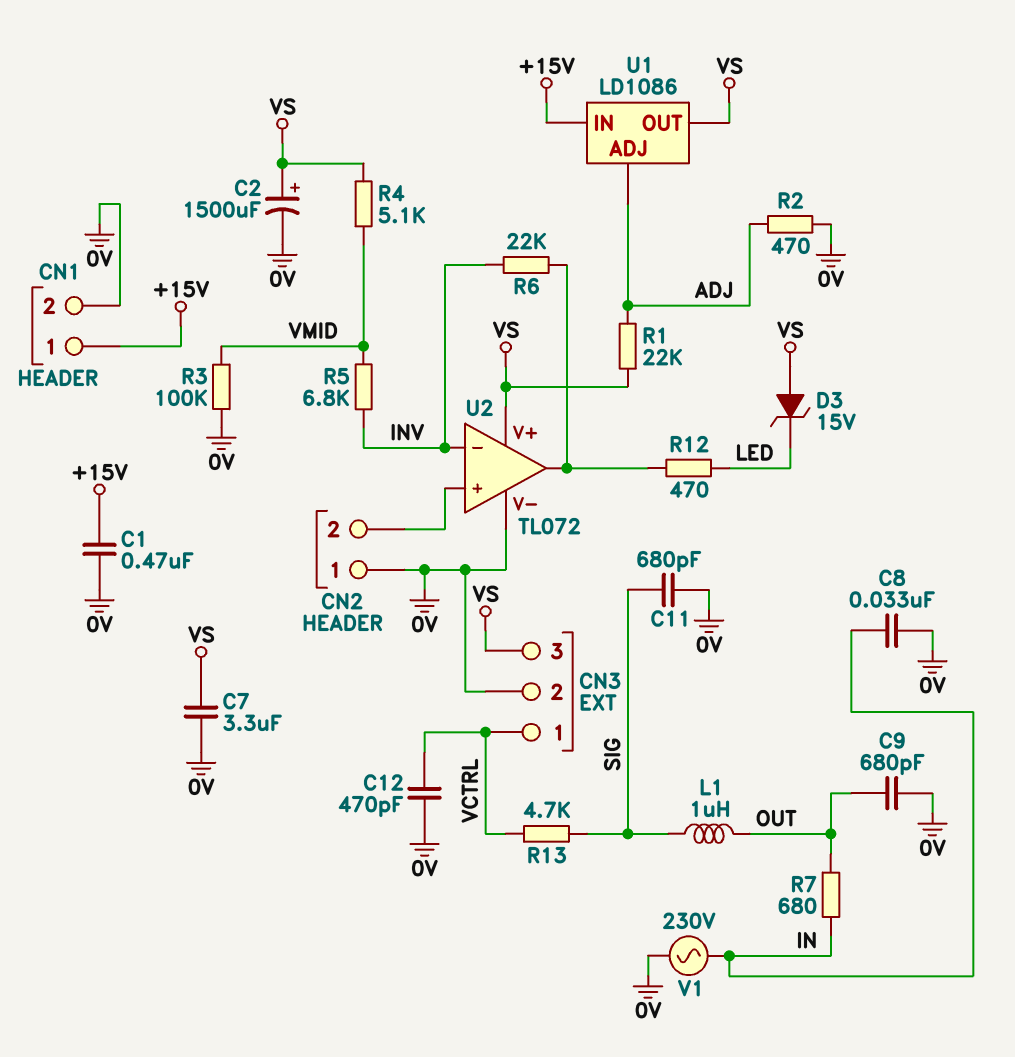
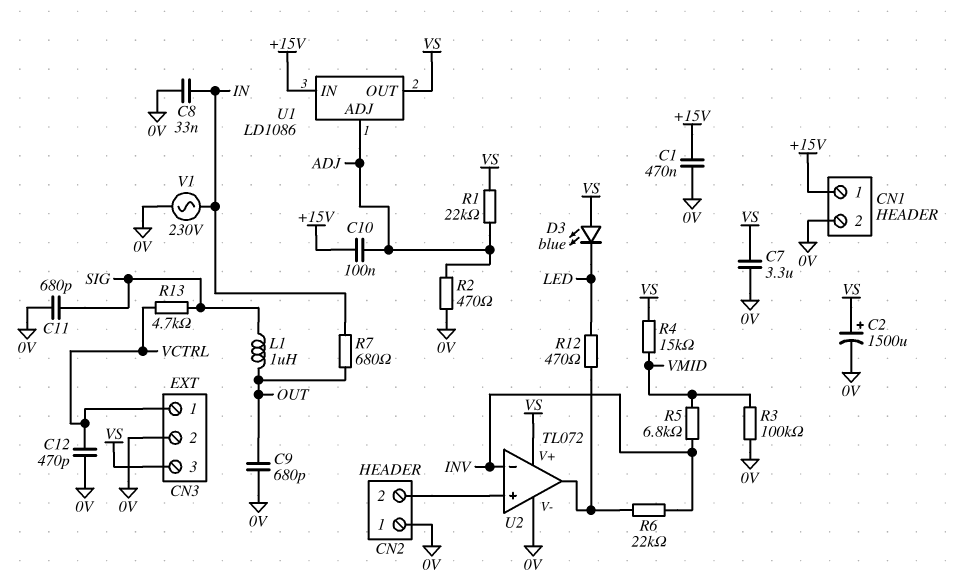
C10: none -> 100nF (+15V, ADJ)
D3: zener 15V (A VS, K LED) -> LED blue (A VS, K LED)
R4: 5.1k (VMID, VS) -> 15k (VMID, VS)

